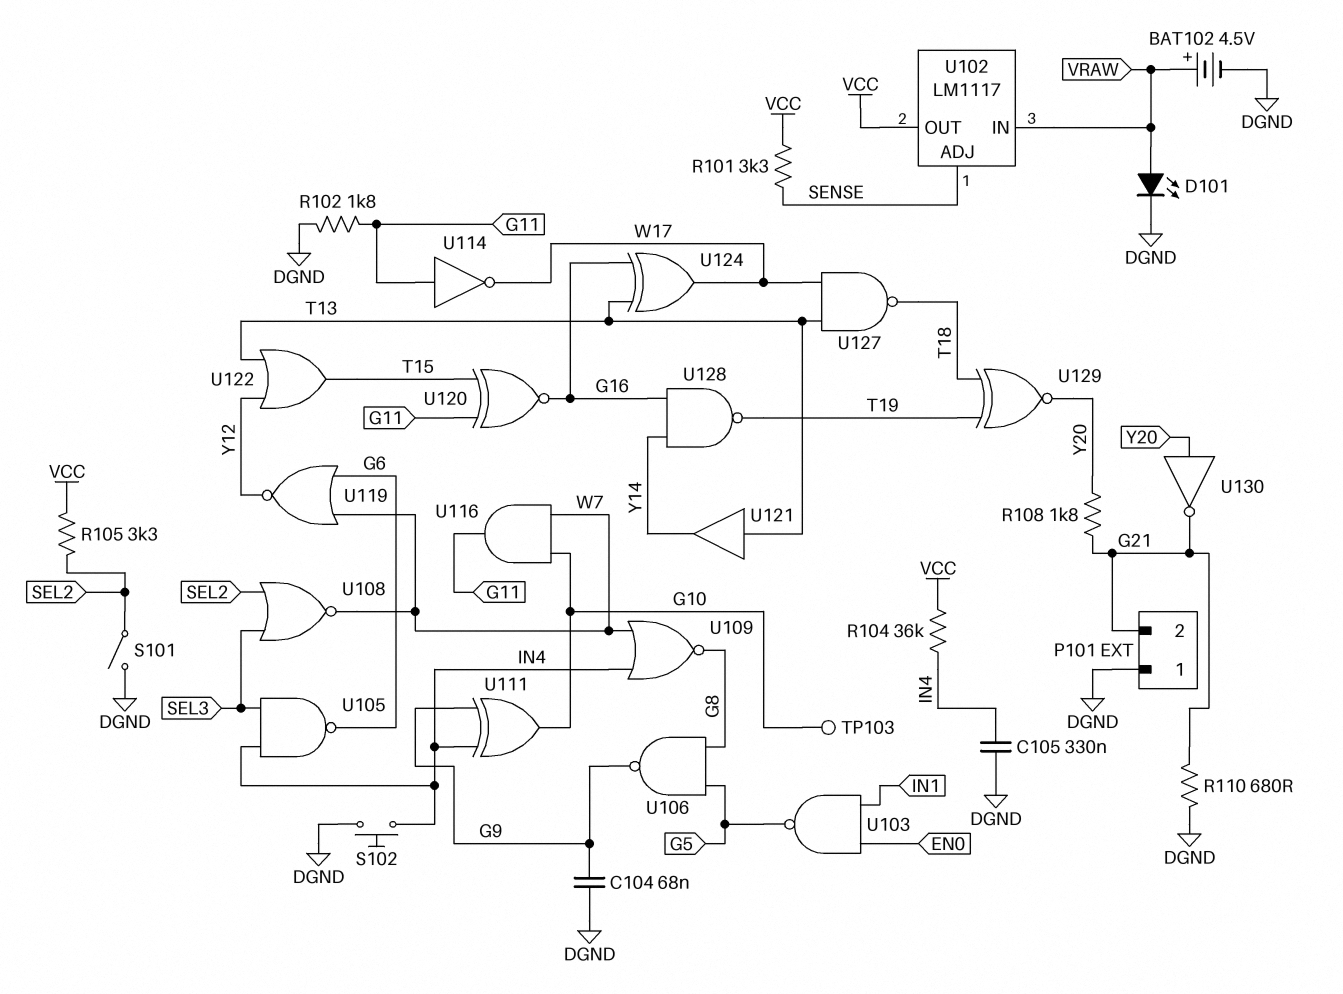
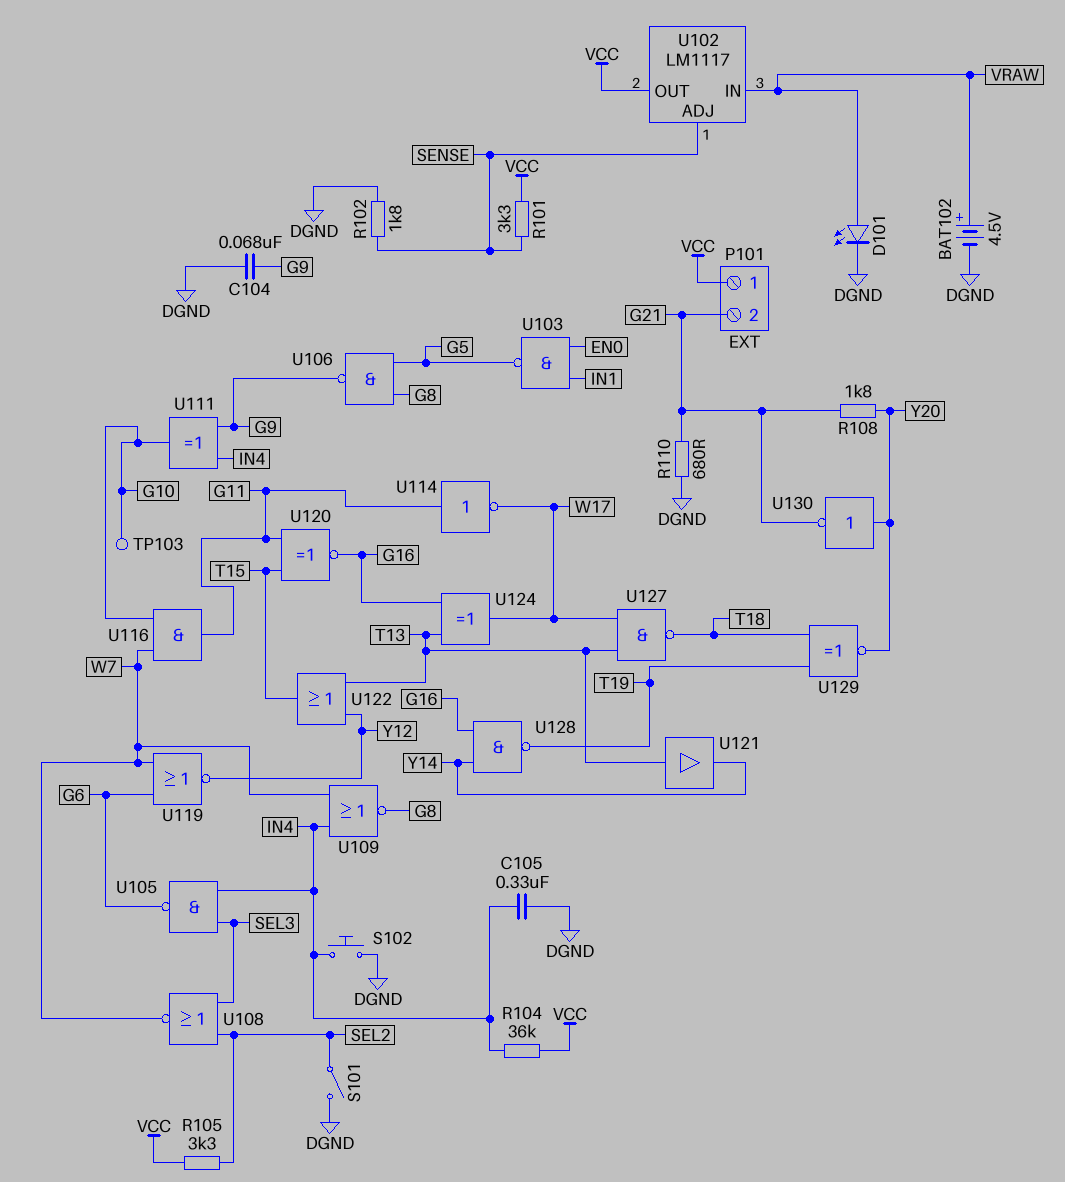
P101 pin 1: DGND -> VCC
R102: 1.8k (DGND, G11) -> 1.8k (DGND, SENSE)

